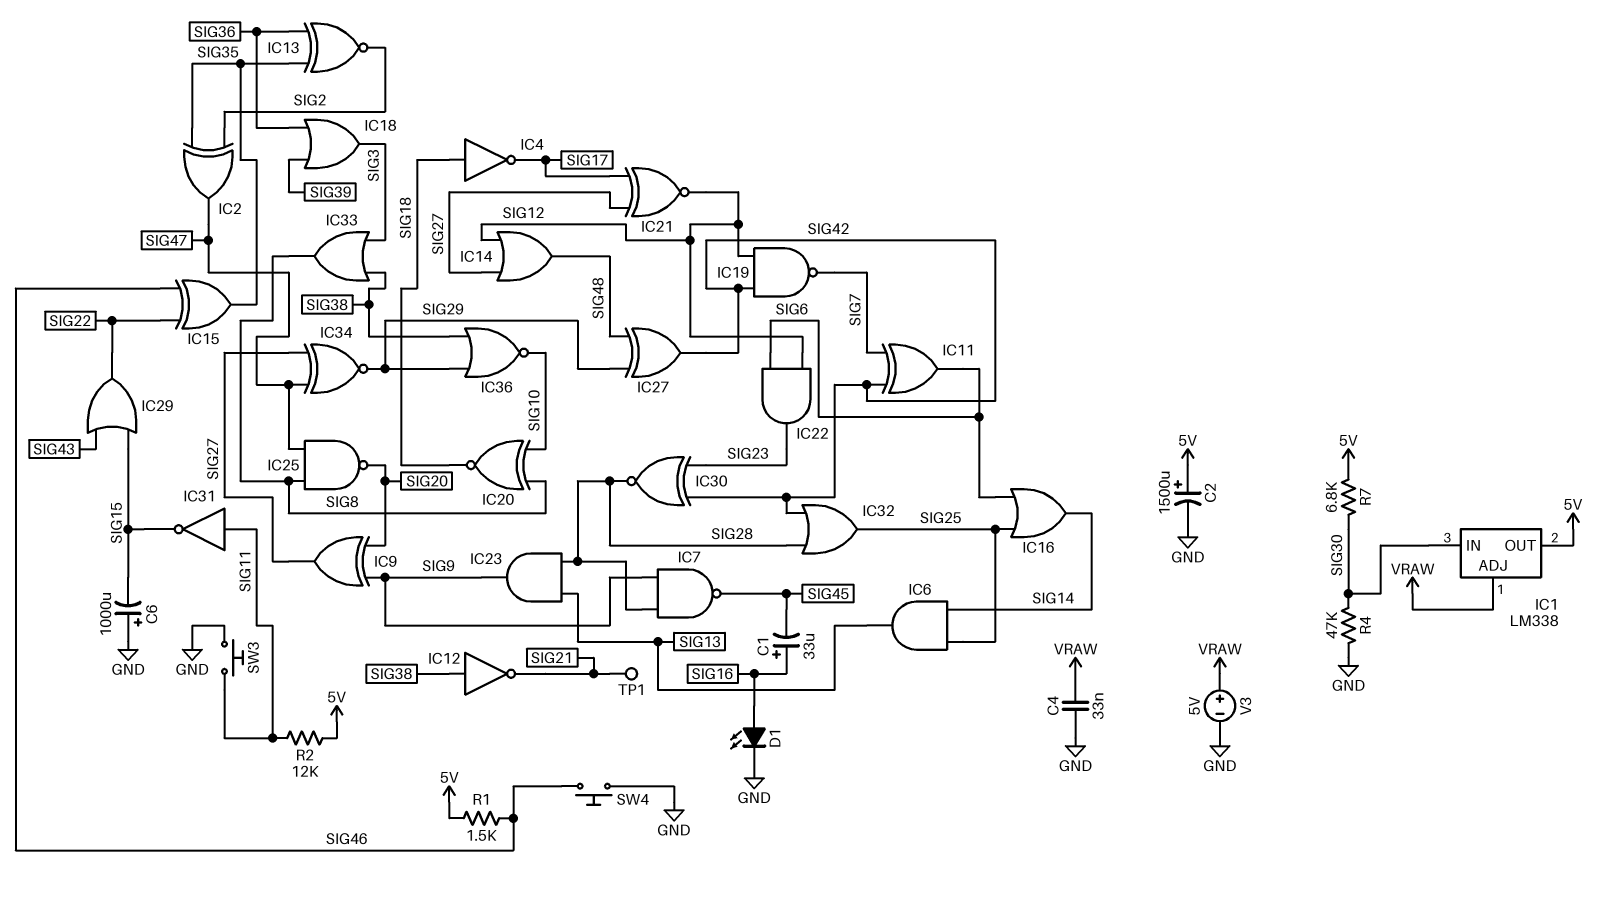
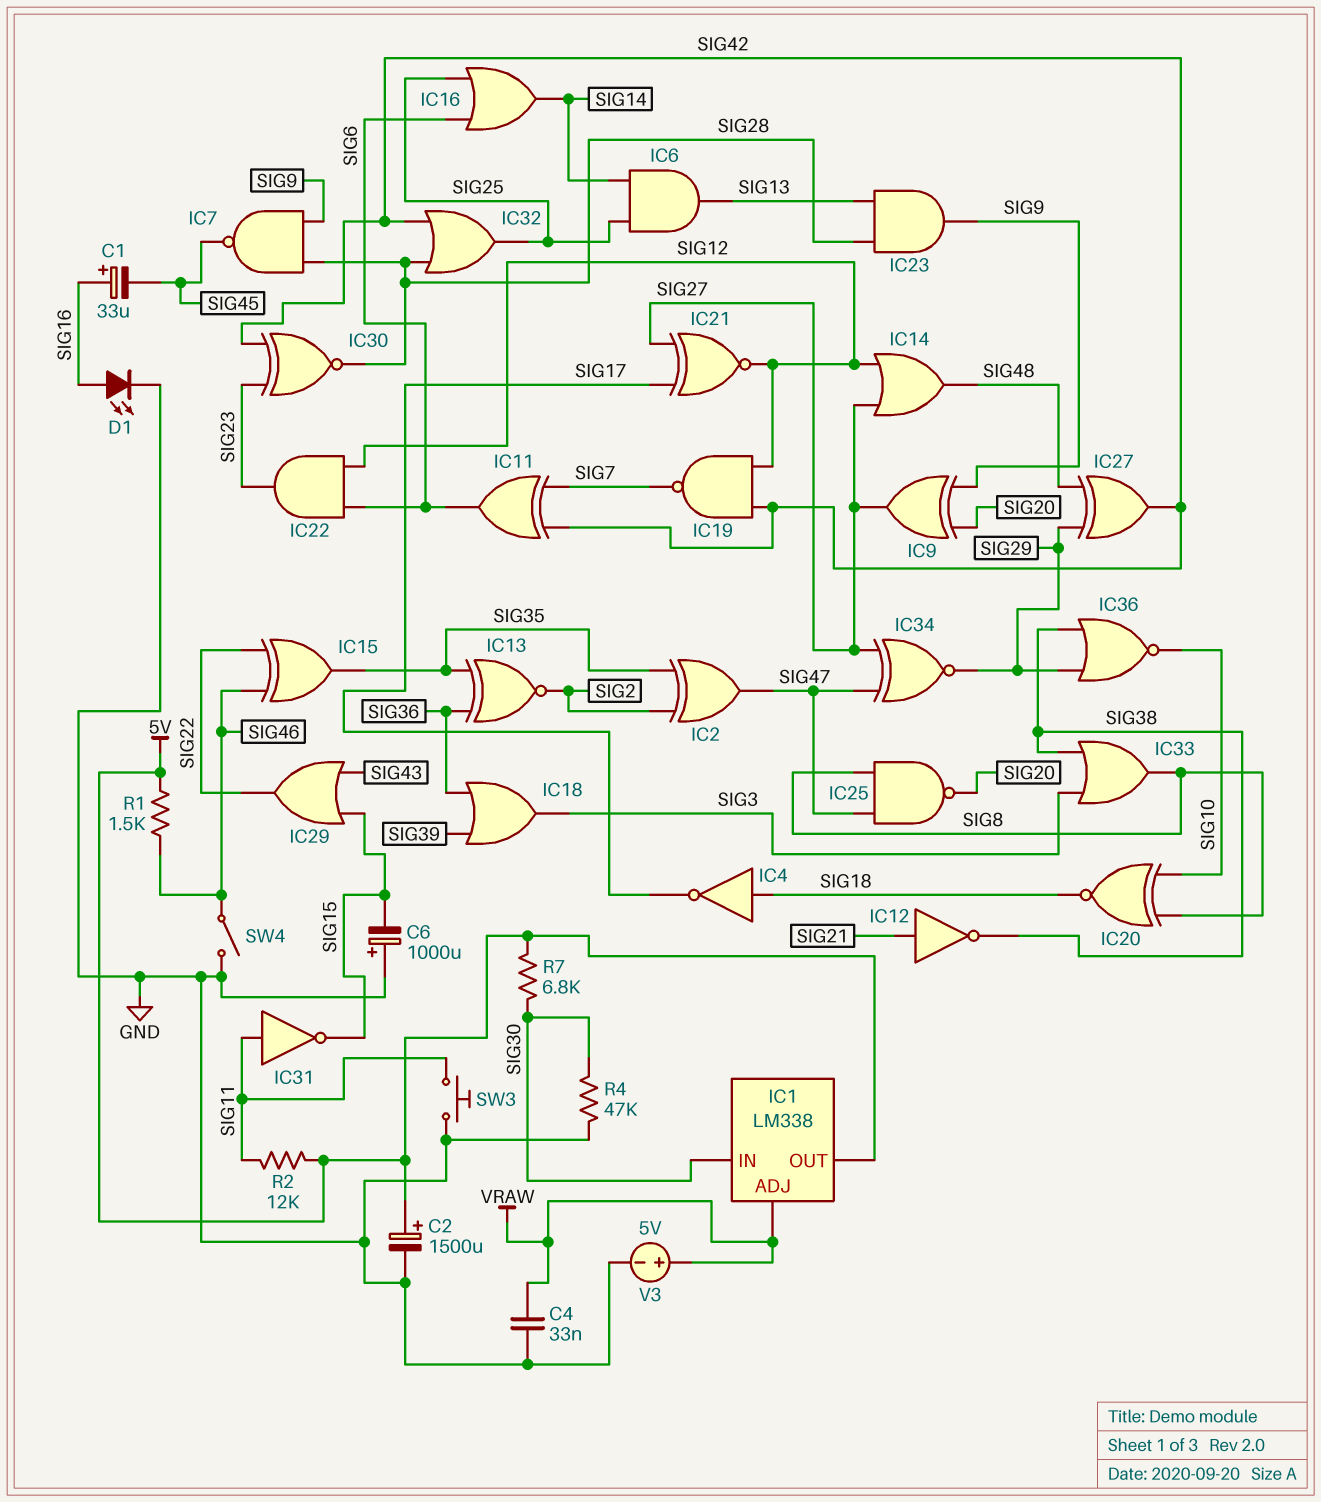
IC12: NOT (in SIG38, out SIG21) -> NOT (in SIG21, out SIG38)
SW4: button (GND, SIG46) -> switch (GND, SIG46)
TP1: test point (SIG21) -> none

